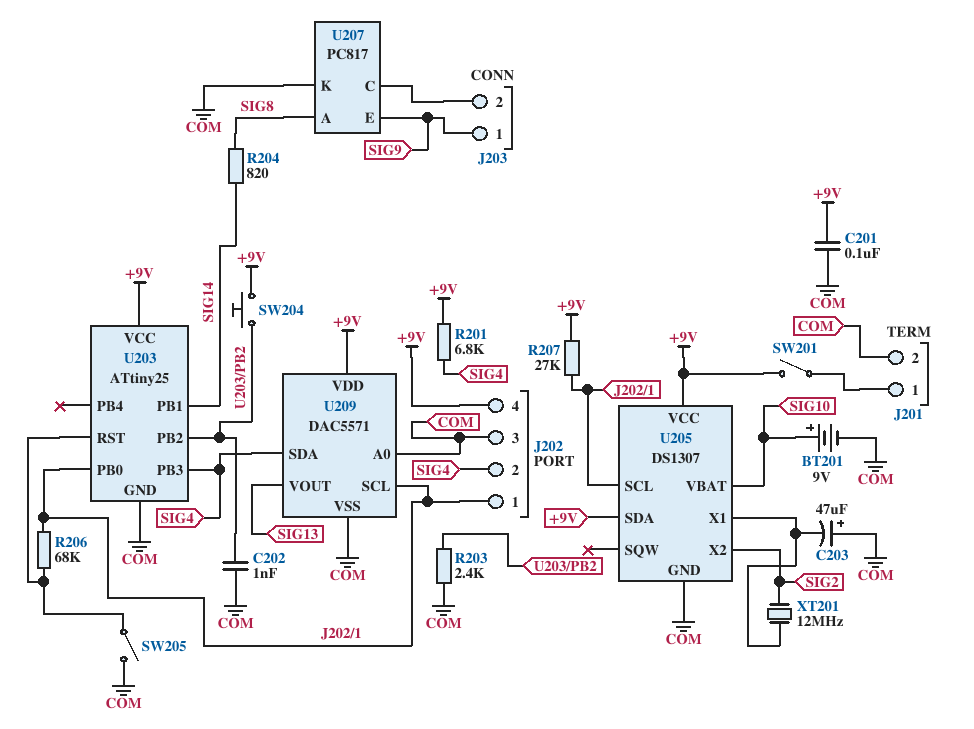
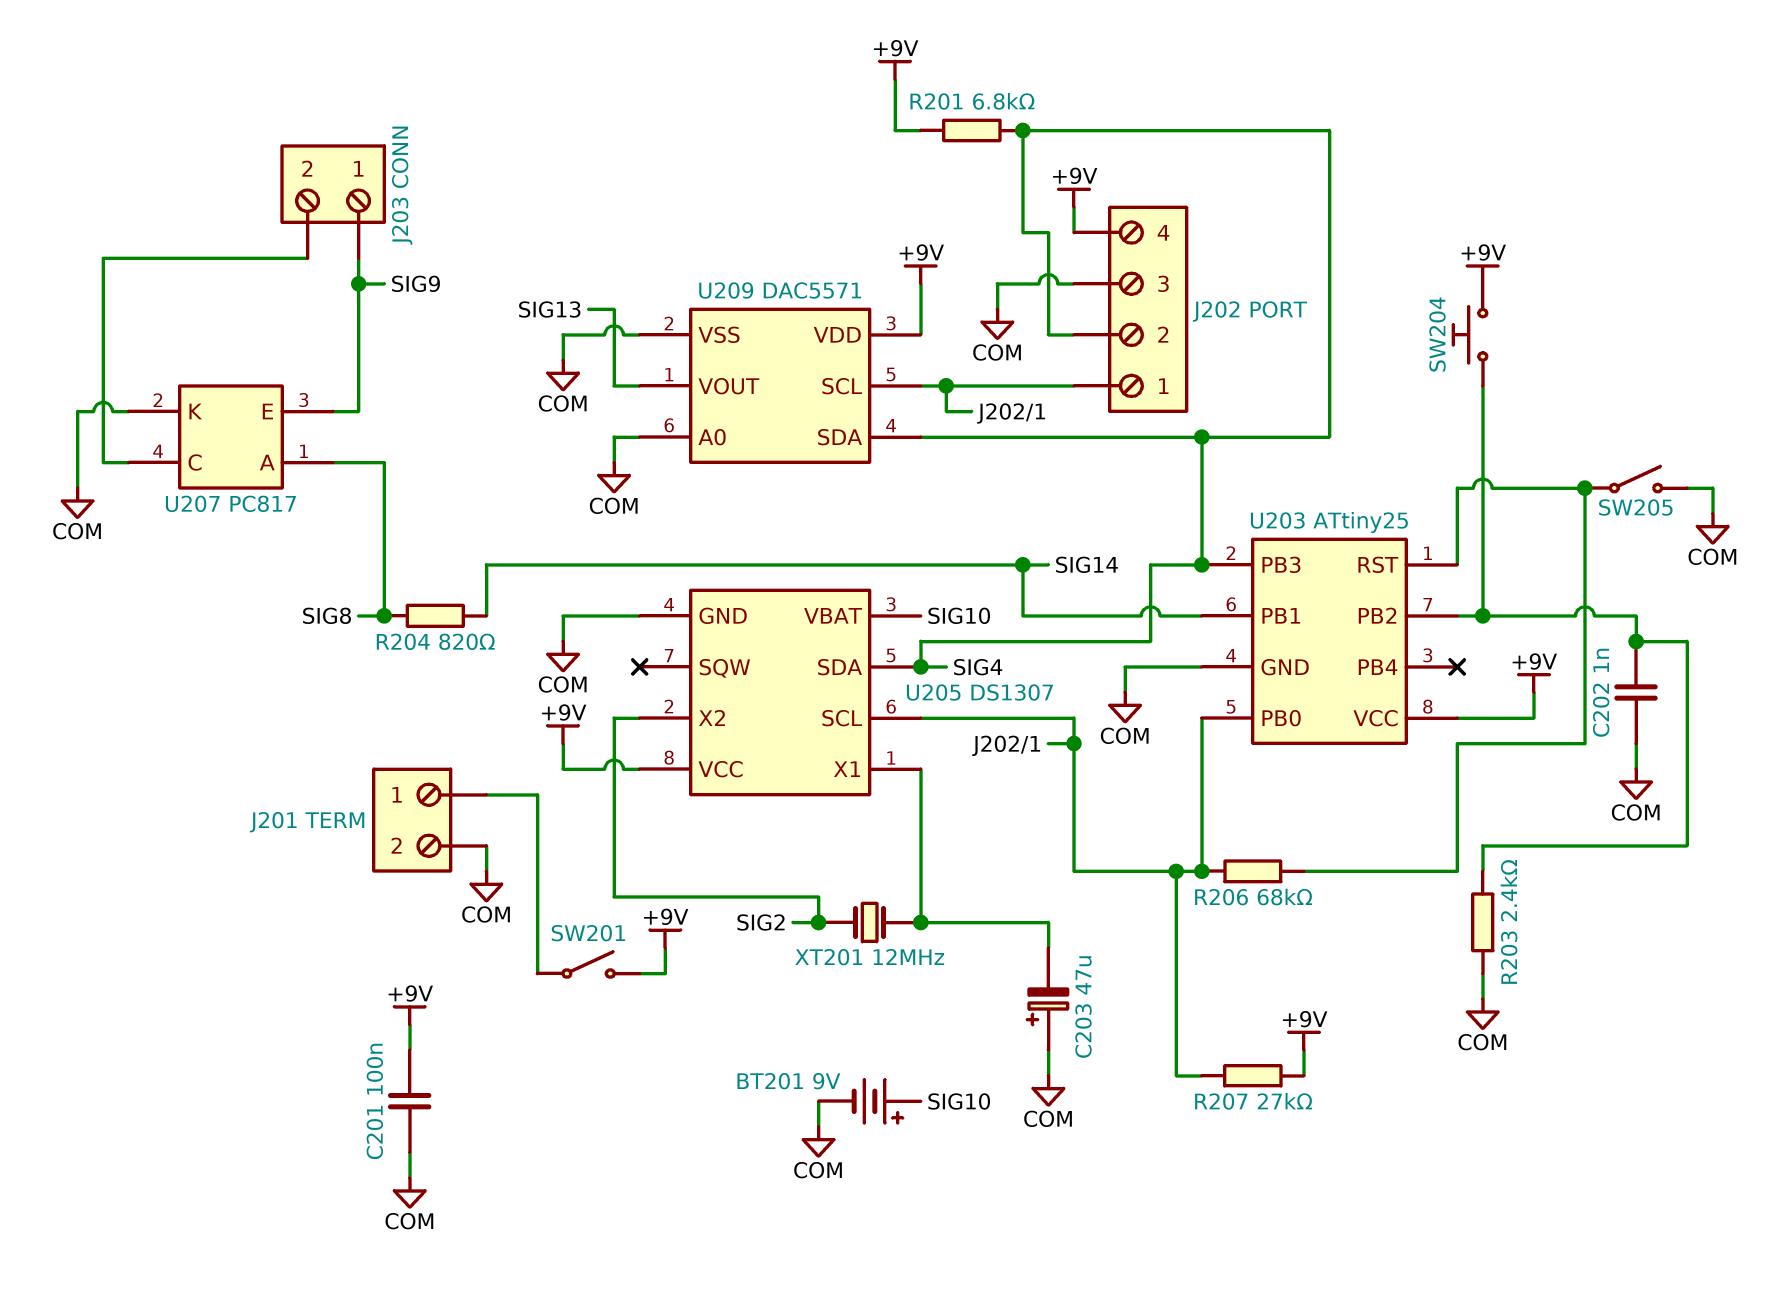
U205 pin SDA: +9V -> SIG4

